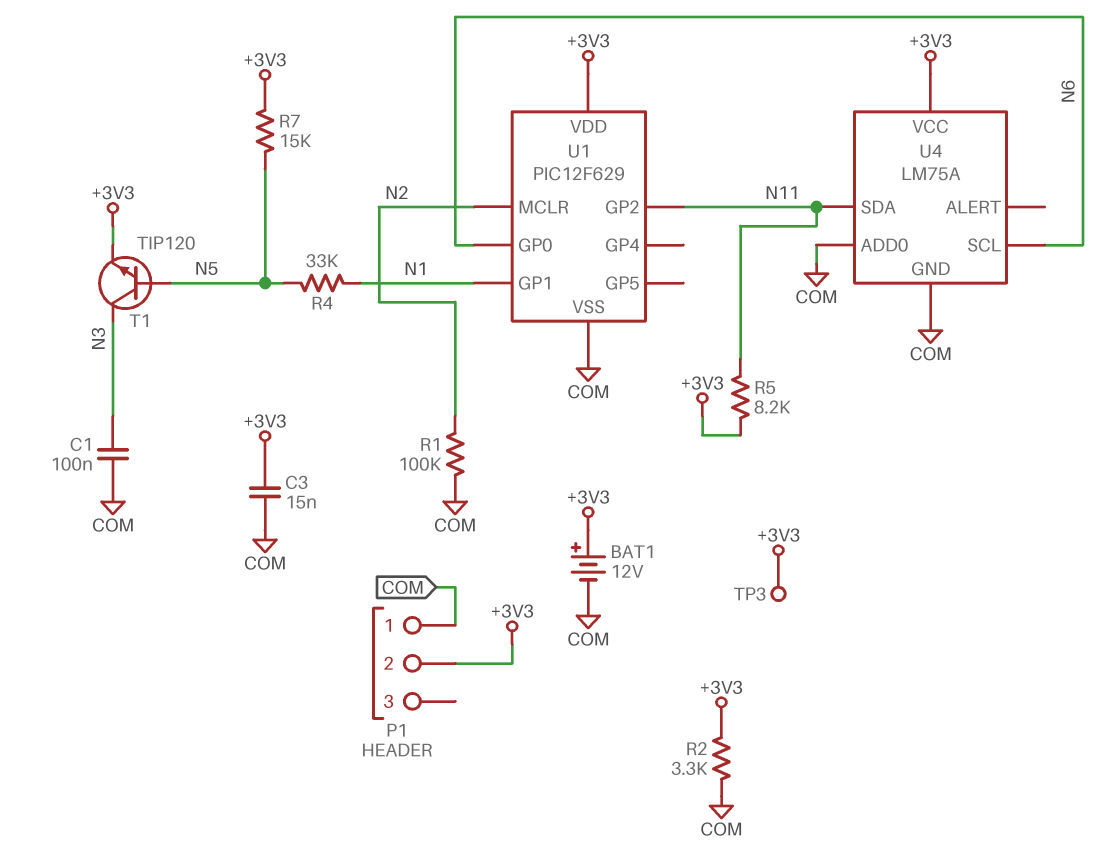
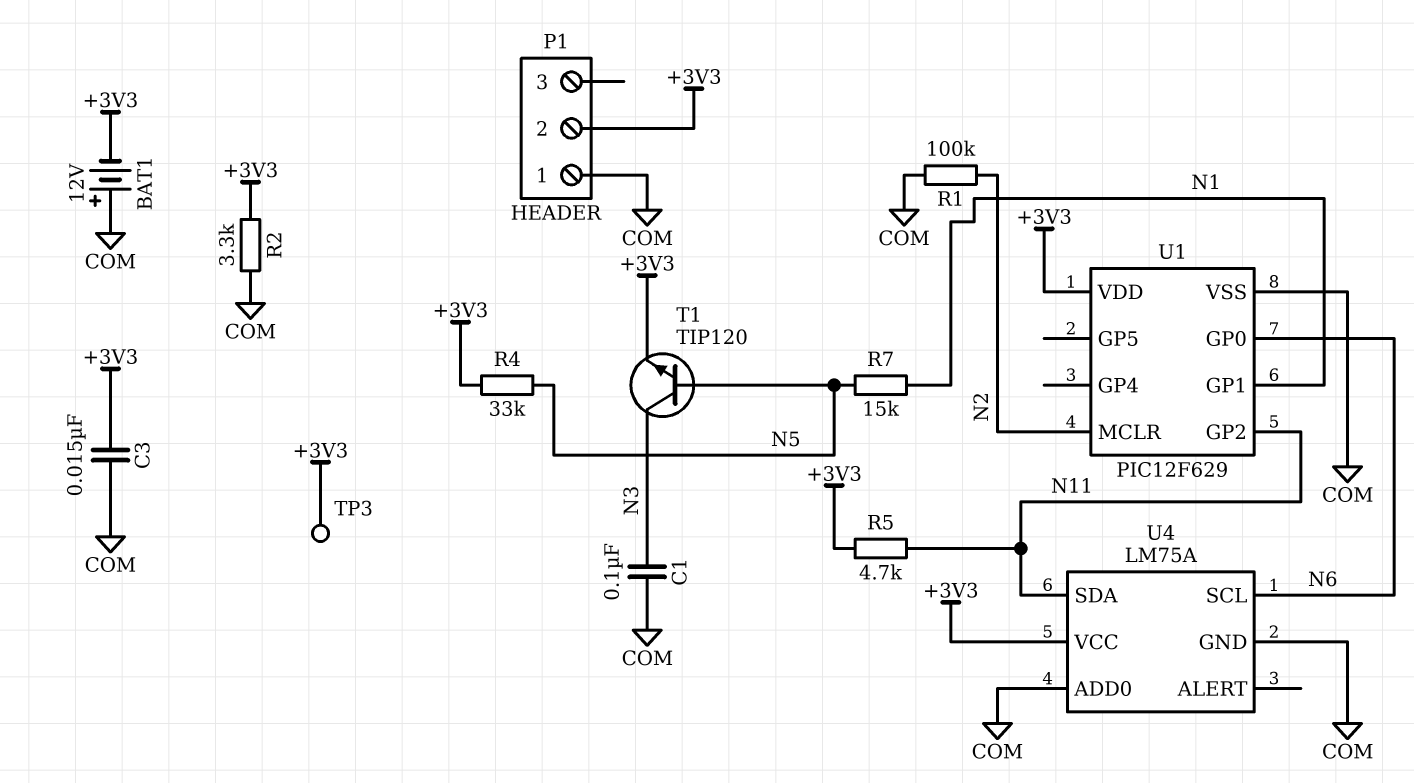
BAT1: 12V (plus +3V3, minus COM) -> 12V (plus COM, minus +3V3)
R4: 33k (N1, N5) -> 33k (+3V3, N5)
R5: 8.2k (+3V3, N11) -> 4.7k (+3V3, N11)
R7: 15k (+3V3, N5) -> 15k (N1, N5)

